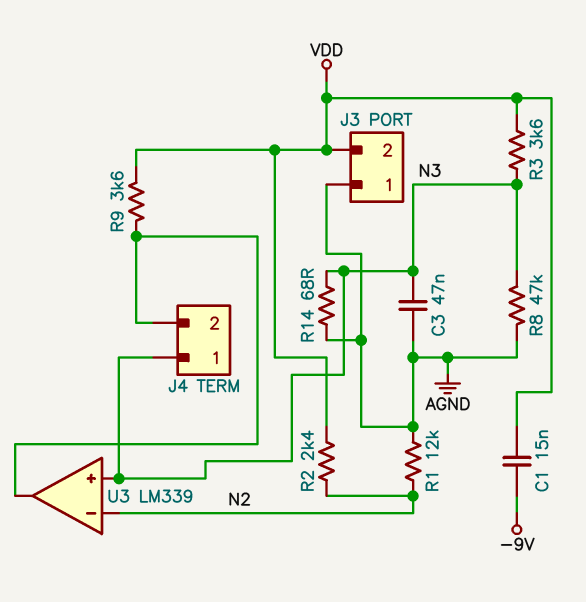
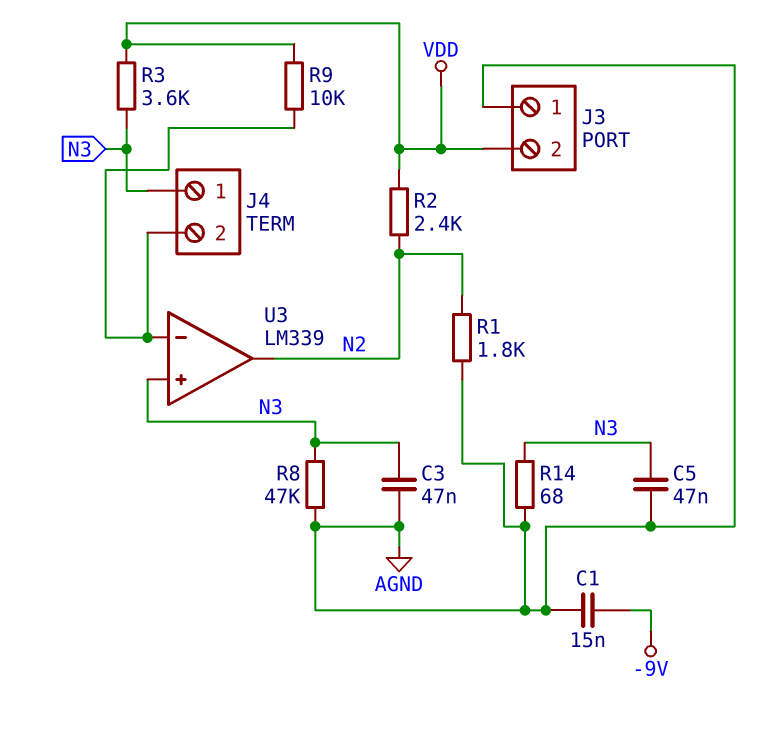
C1: 15nF (-9V, VDD) -> 15nF (-9V, AGND)
C5: none -> 47nF (AGND, N3)
R1: 12k (AGND, N2) -> 1.8k (AGND, N2)
R9: 3.6k (J4/2, VDD) -> 10k (J4/2, VDD)
U3 pin in-: N2 -> J4/2
U3 pin out: J4/2 -> N2

